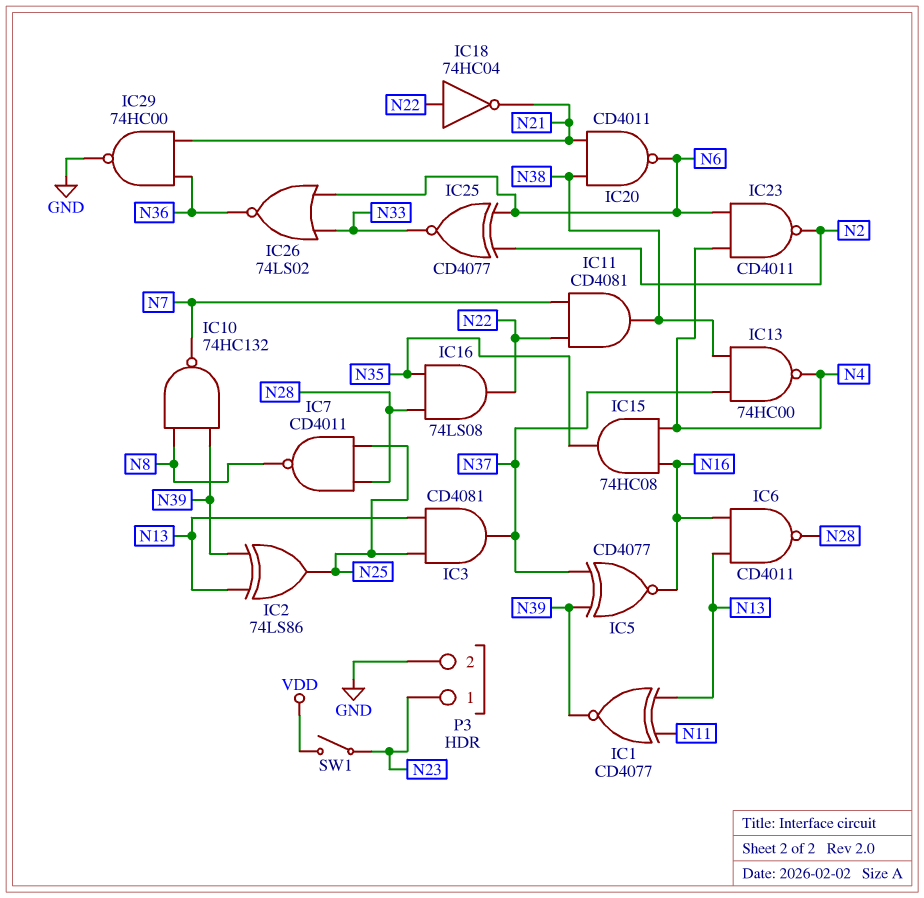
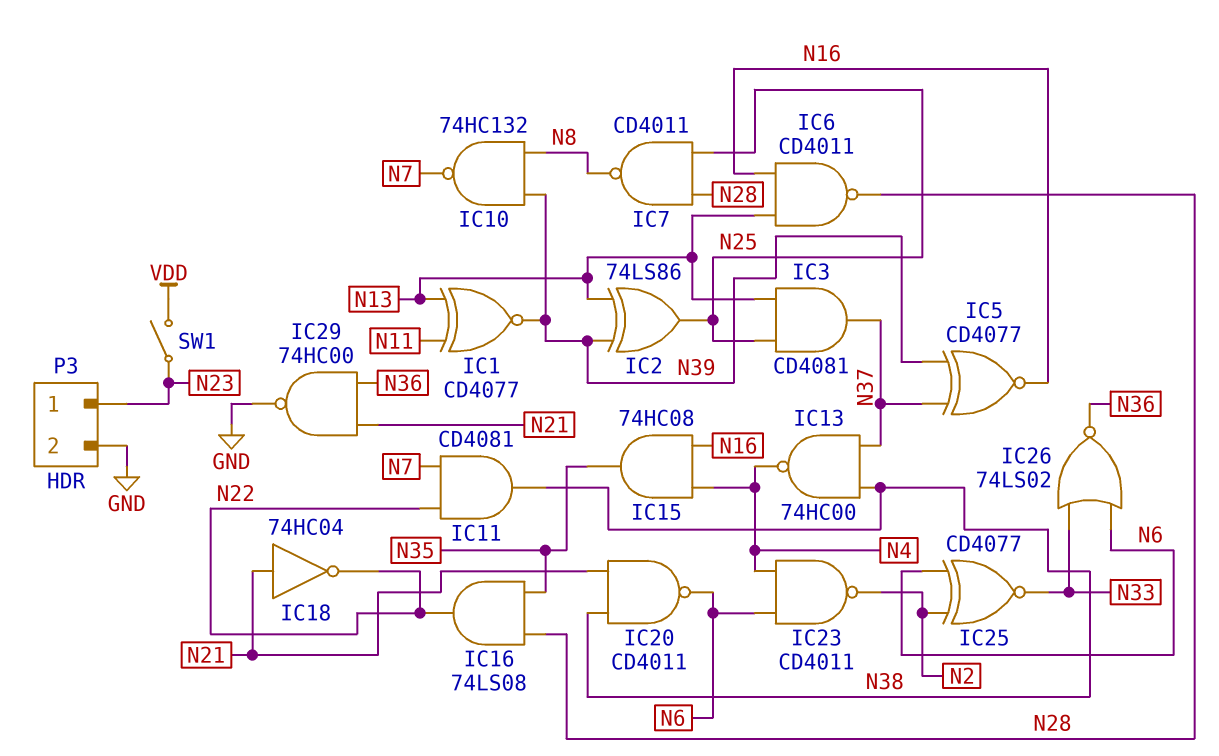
IC18: NOT 74HC04 (in N22, out N21) -> NOT 74HC04 (in N21, out N22)

